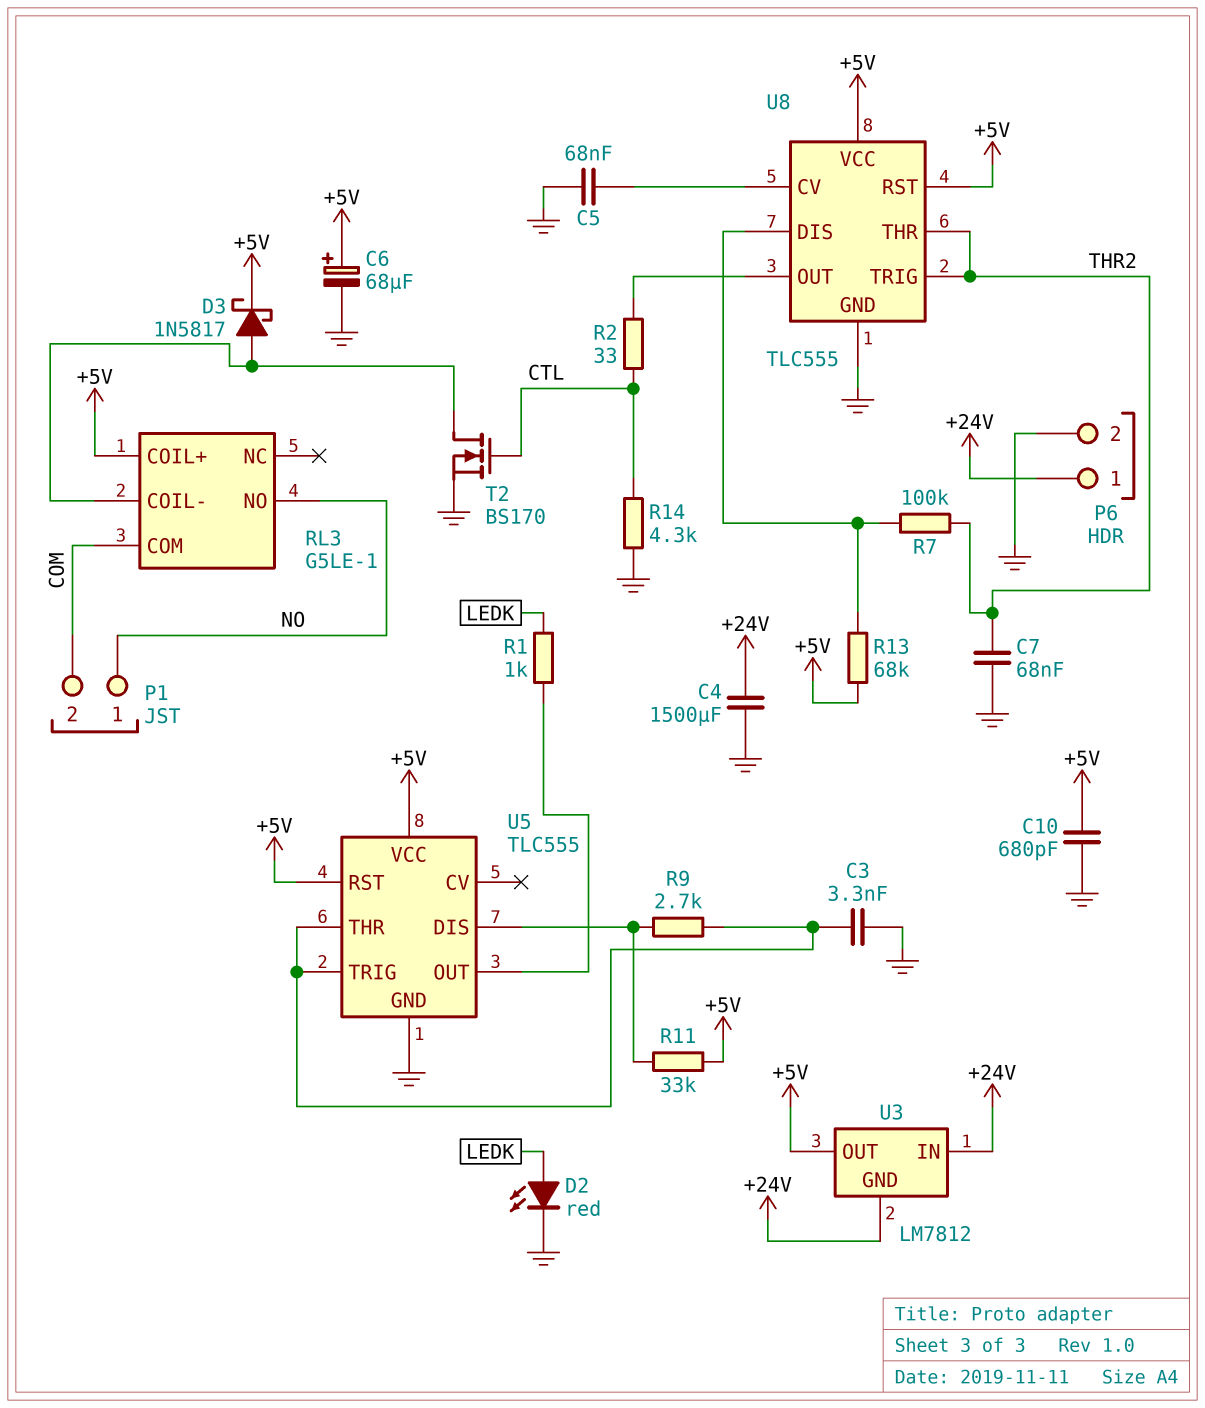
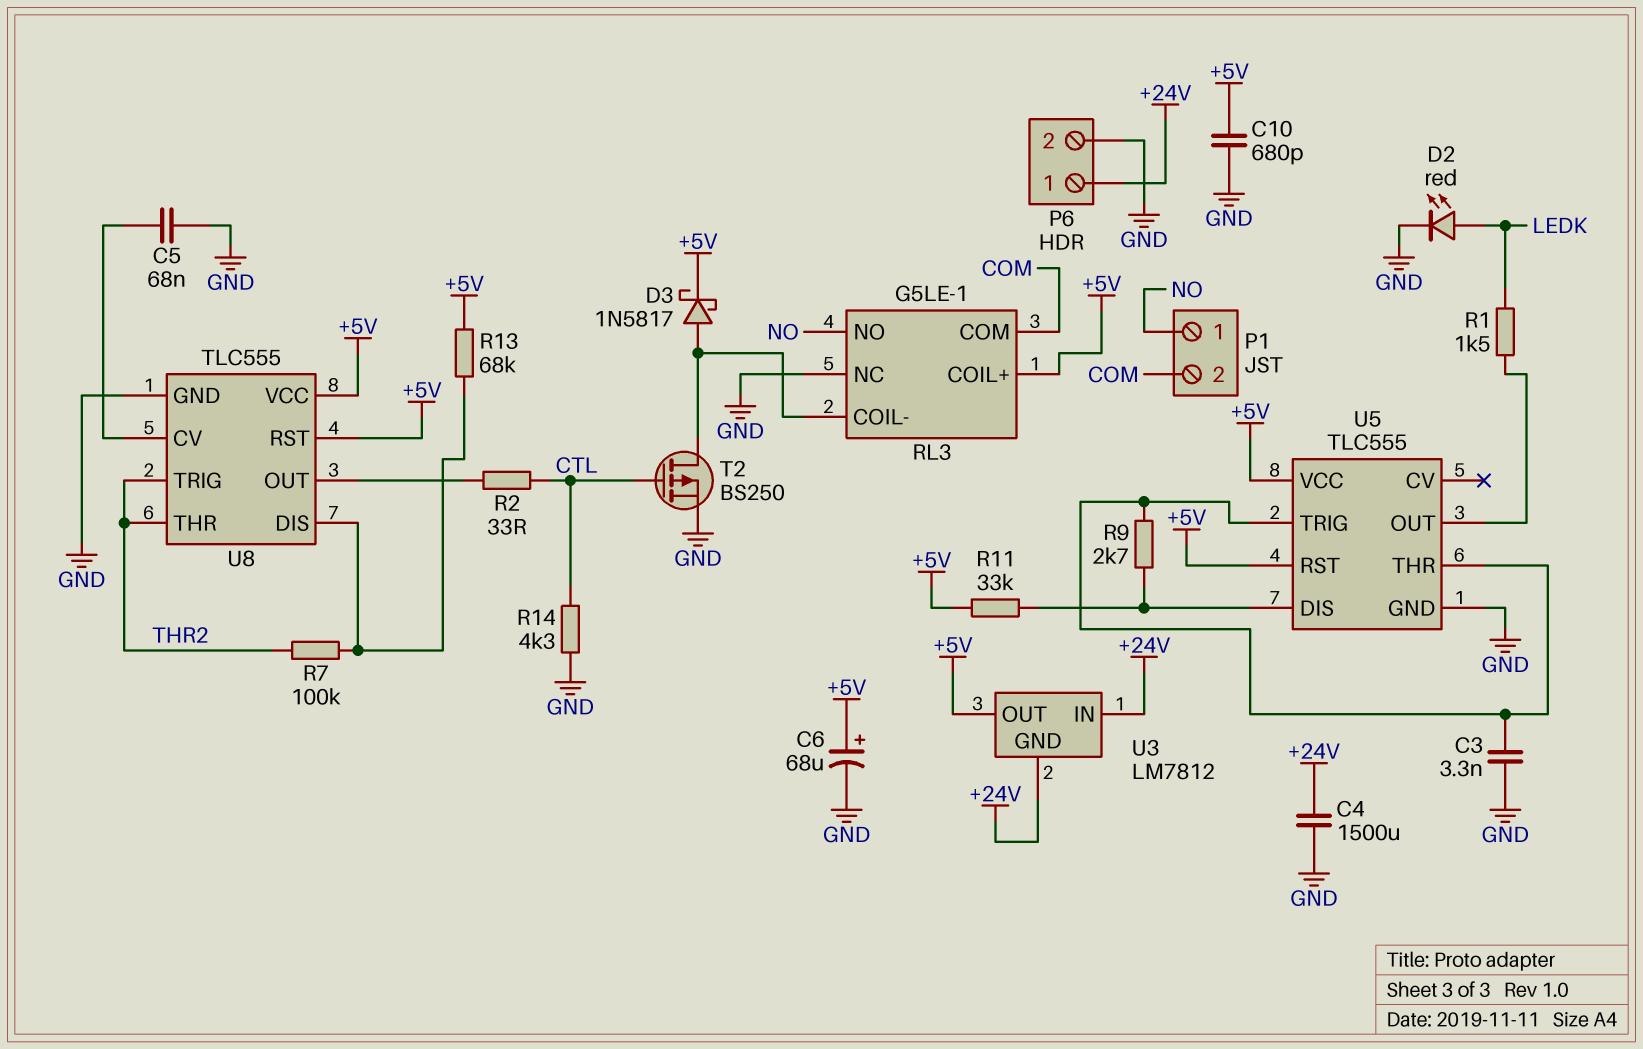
C7: 68nF (GND, THR2) -> none
R1: 1k (LEDK, U5/OUT) -> 1.5k (LEDK, U5/OUT)
RL3 pin NC: none -> GND
T2: NMOS BS170 (G CTL, D RL3/COIL-, S GND) -> PMOS BS250 (G CTL, D RL3/COIL-, S GND)

